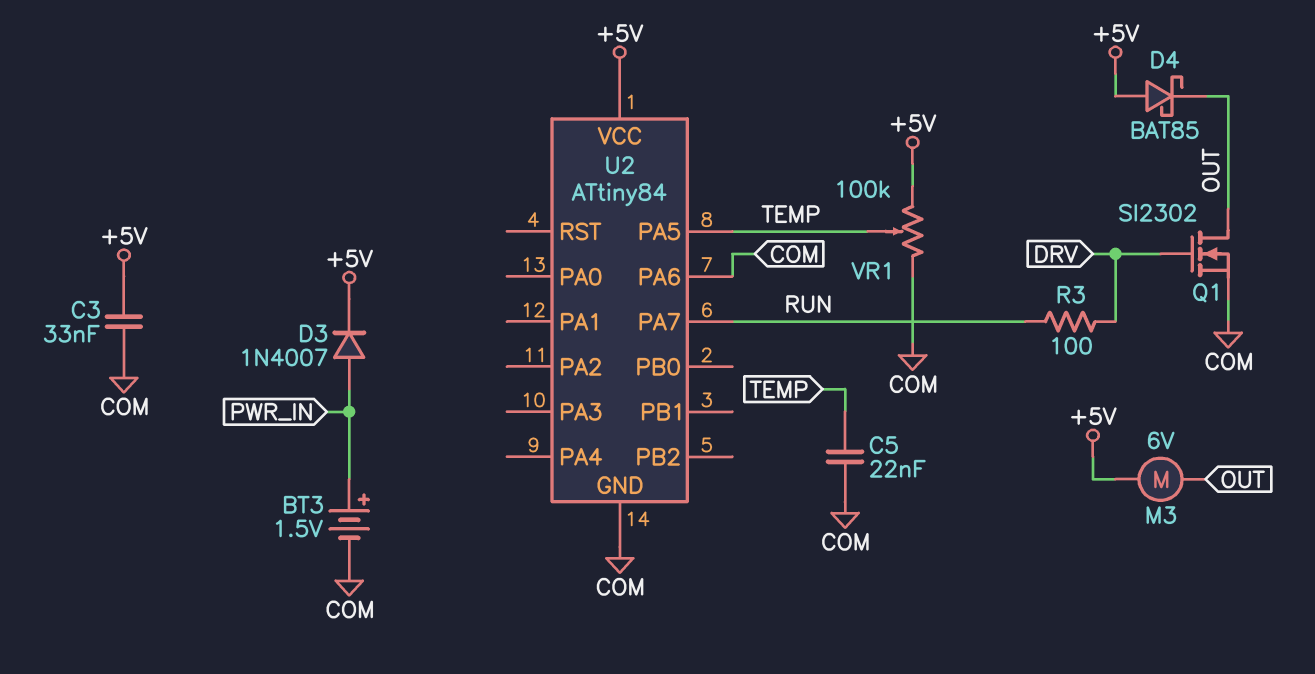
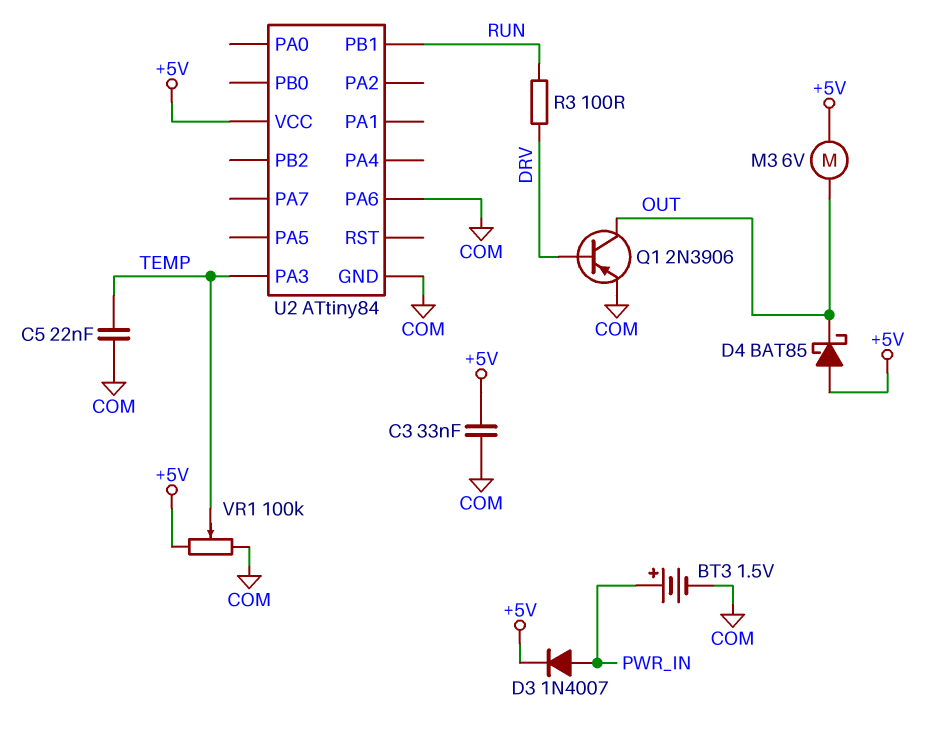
Q1: NMOS SI2302 (G DRV, D OUT, S COM) -> PNP 2N3906 (B DRV, C OUT, E COM)
U2 pin PA3: none -> TEMP
U2 pin PA5: TEMP -> none
U2 pin PA7: RUN -> none
U2 pin PB1: none -> RUN

